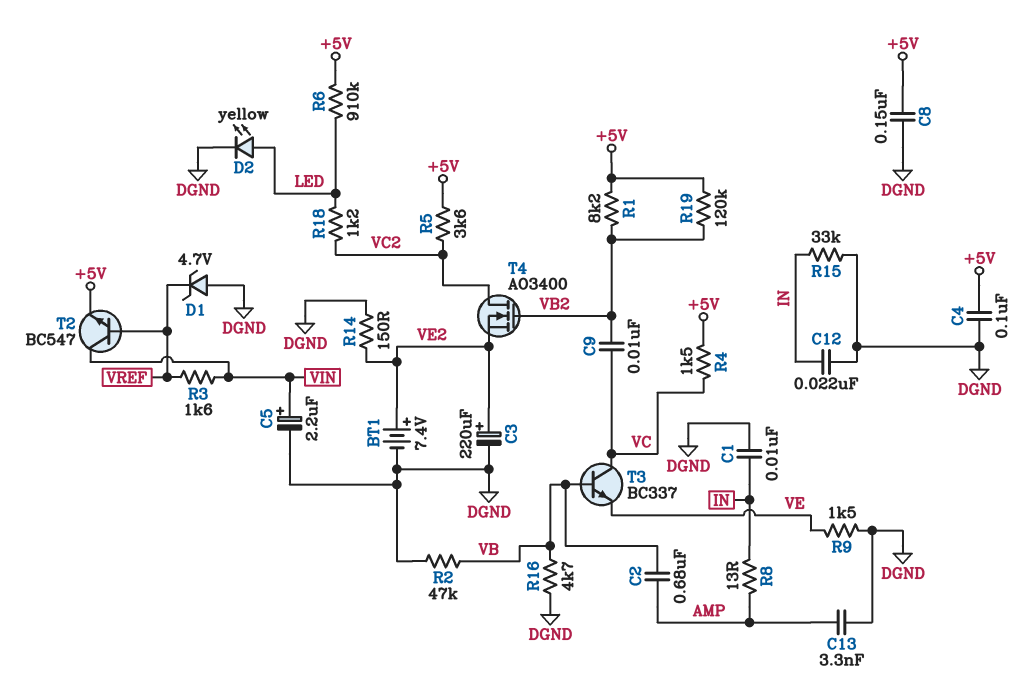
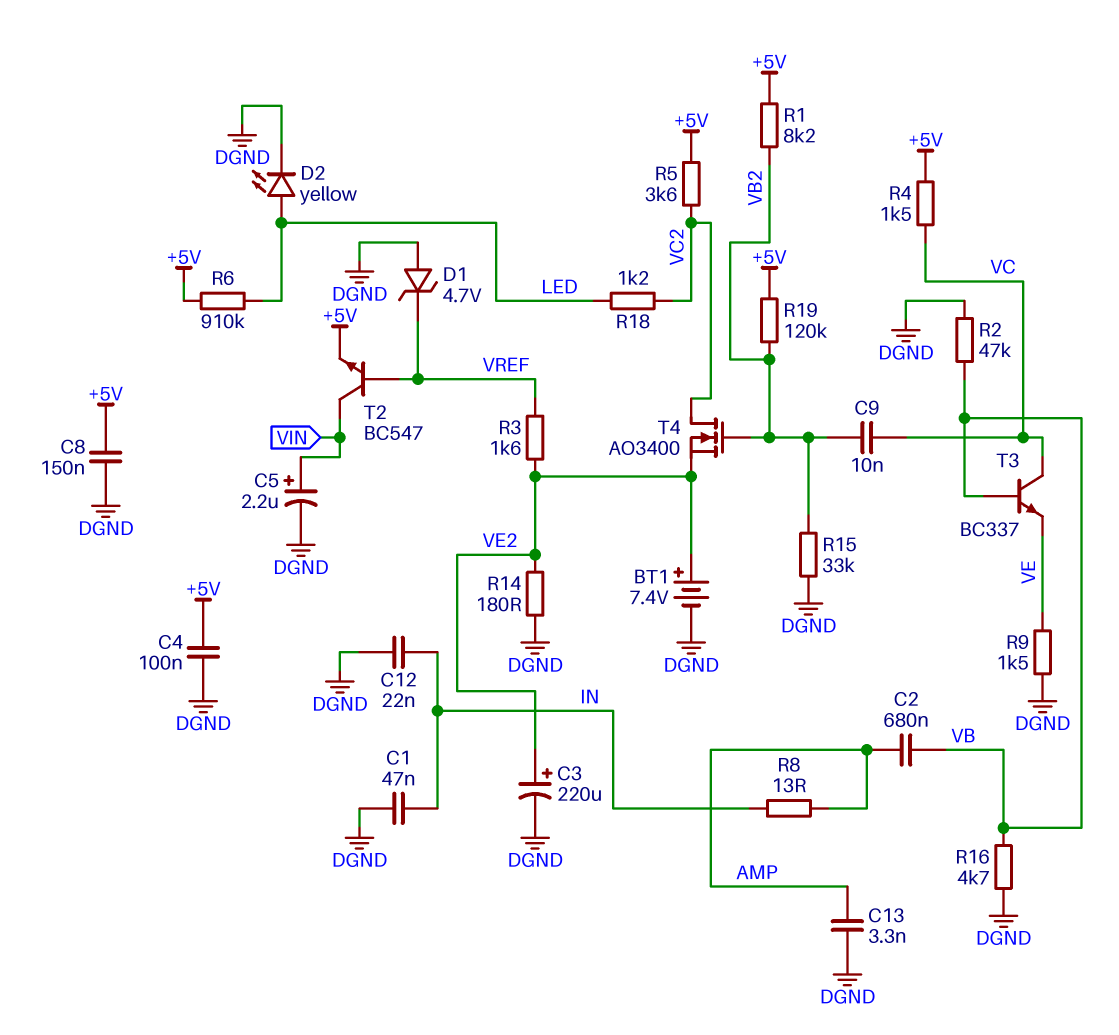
C1: 10nF (DGND, IN) -> 47nF (DGND, IN)
R3: 1.6k (VIN, VREF) -> 1.6k (VE2, VREF)
R14: 150 (DGND, VE2) -> 180 (DGND, VE2)
R15: 33k (DGND, IN) -> 33k (DGND, VB2)

